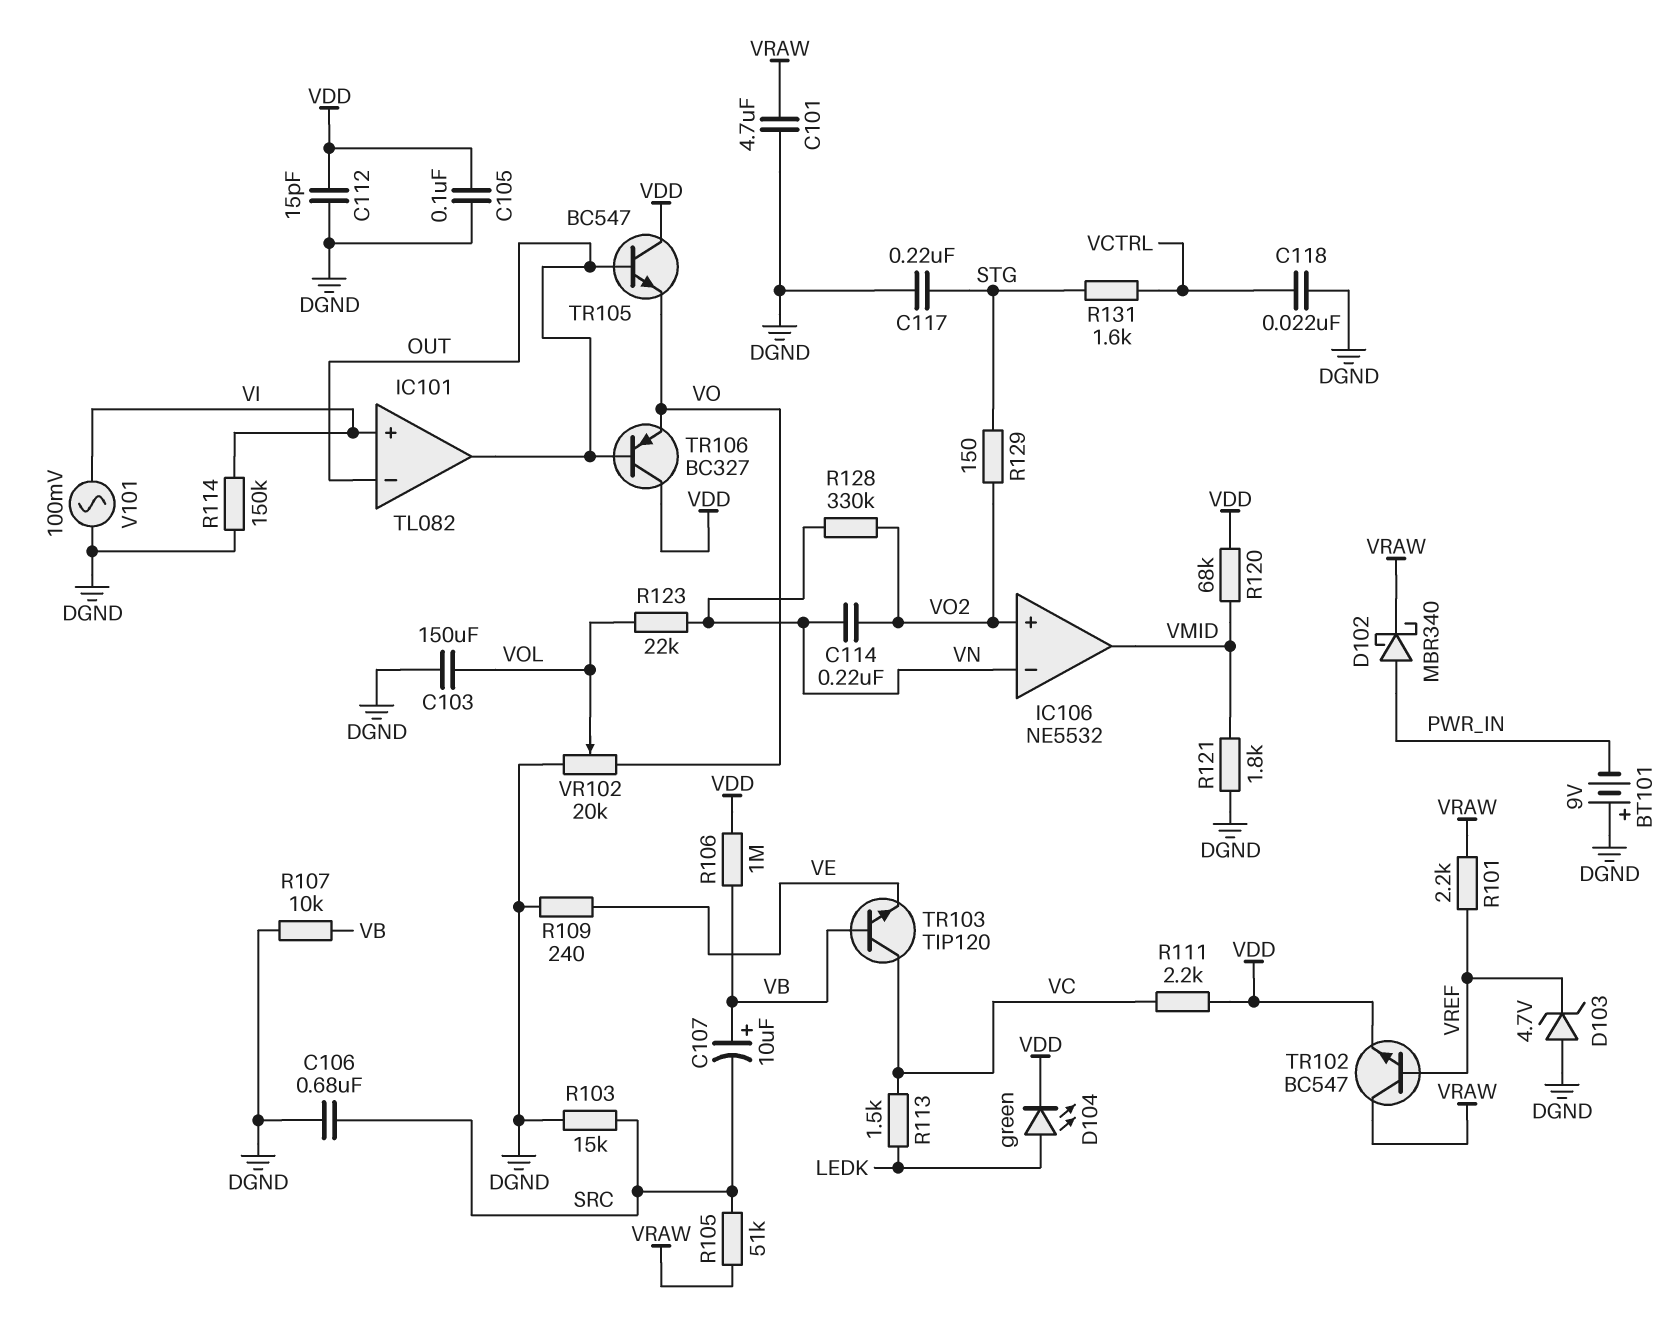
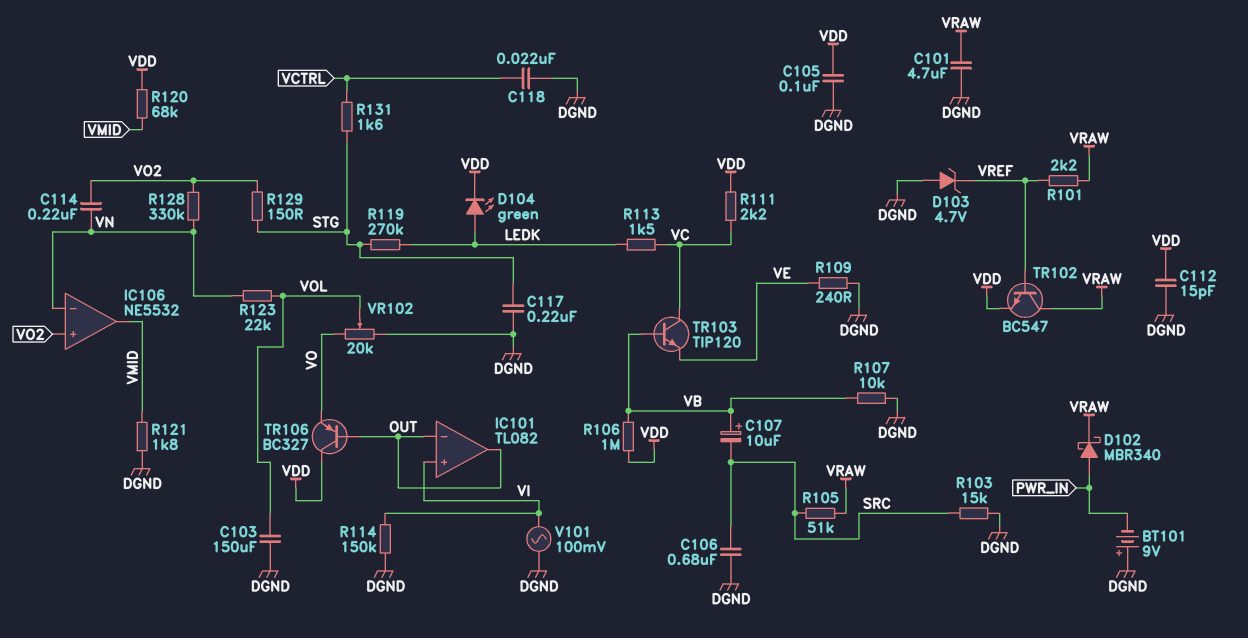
R119: none -> 270k (LEDK, STG)
TR105: NPN BC547 (B OUT, C VDD, E VO) -> none

